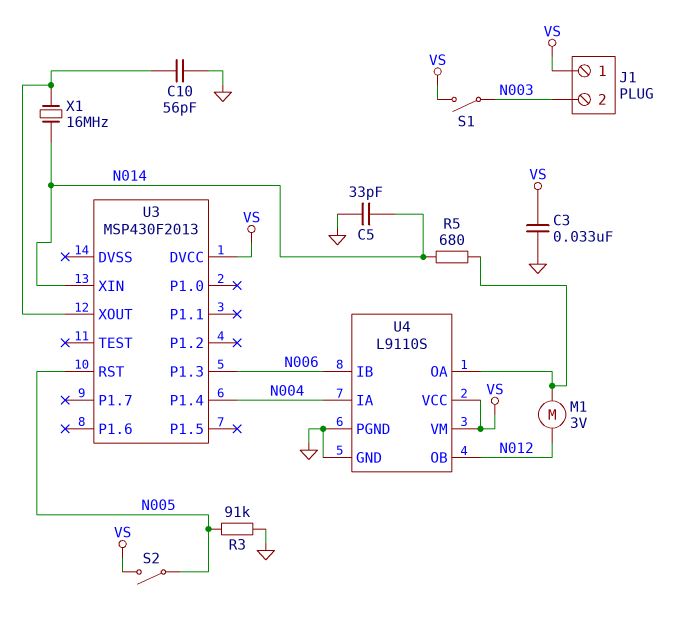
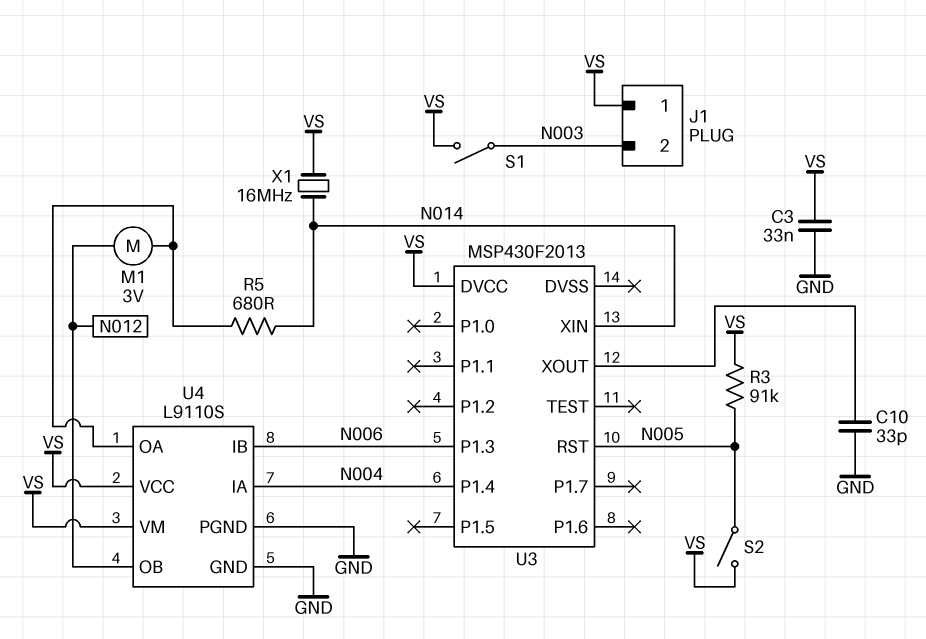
C5: 33pF (GND, N014) -> none
C10: 56pF (GND, U3/XOUT) -> 33pF (GND, U3/XOUT)
R3: 91k (GND, N005) -> 91k (N005, VS)
X1: 16MHz (N014, U3/XOUT) -> 16MHz (N014, VS)

